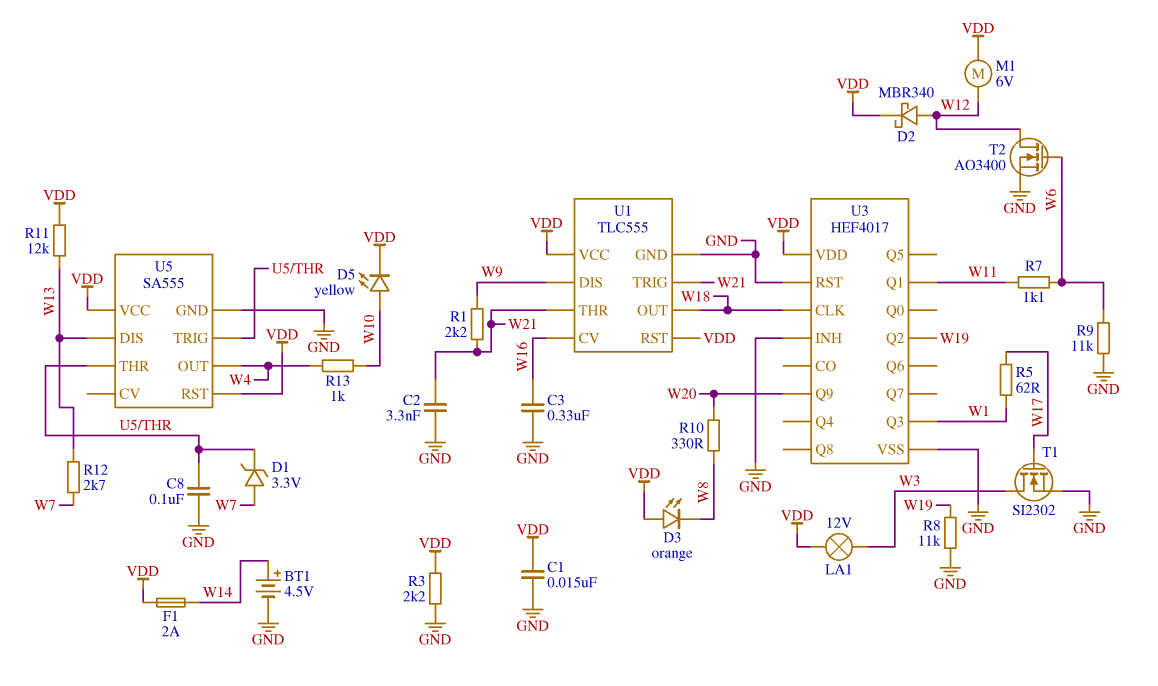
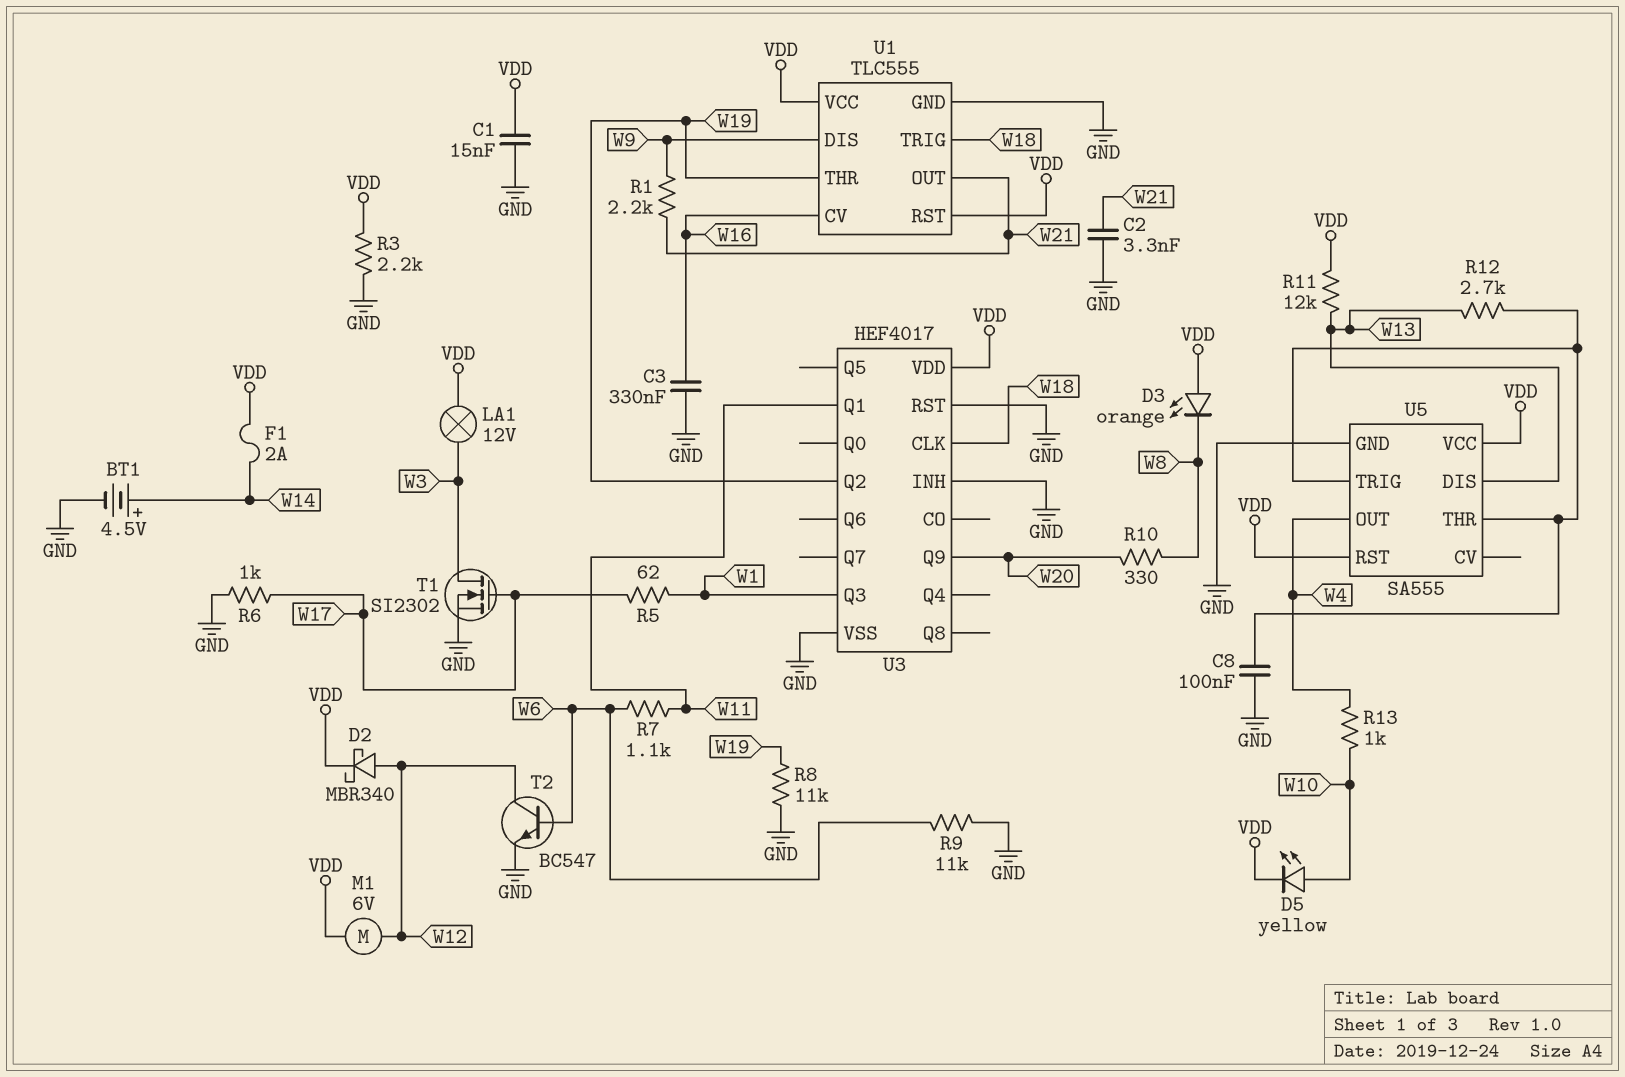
D1: zener 3.3V (A W7, K U5/THR) -> none
R6: none -> 1k (GND, W17)
R12: 2.7k (W7, W13) -> 2.7k (U5/THR, W13)
T2: NMOS AO3400 (G W6, D W12, S GND) -> NPN BC547 (B W6, C W12, E GND)
U1 pin OUT: W18 -> W21
U1 pin THR: W21 -> W19
U1 pin TRIG: W21 -> W18

